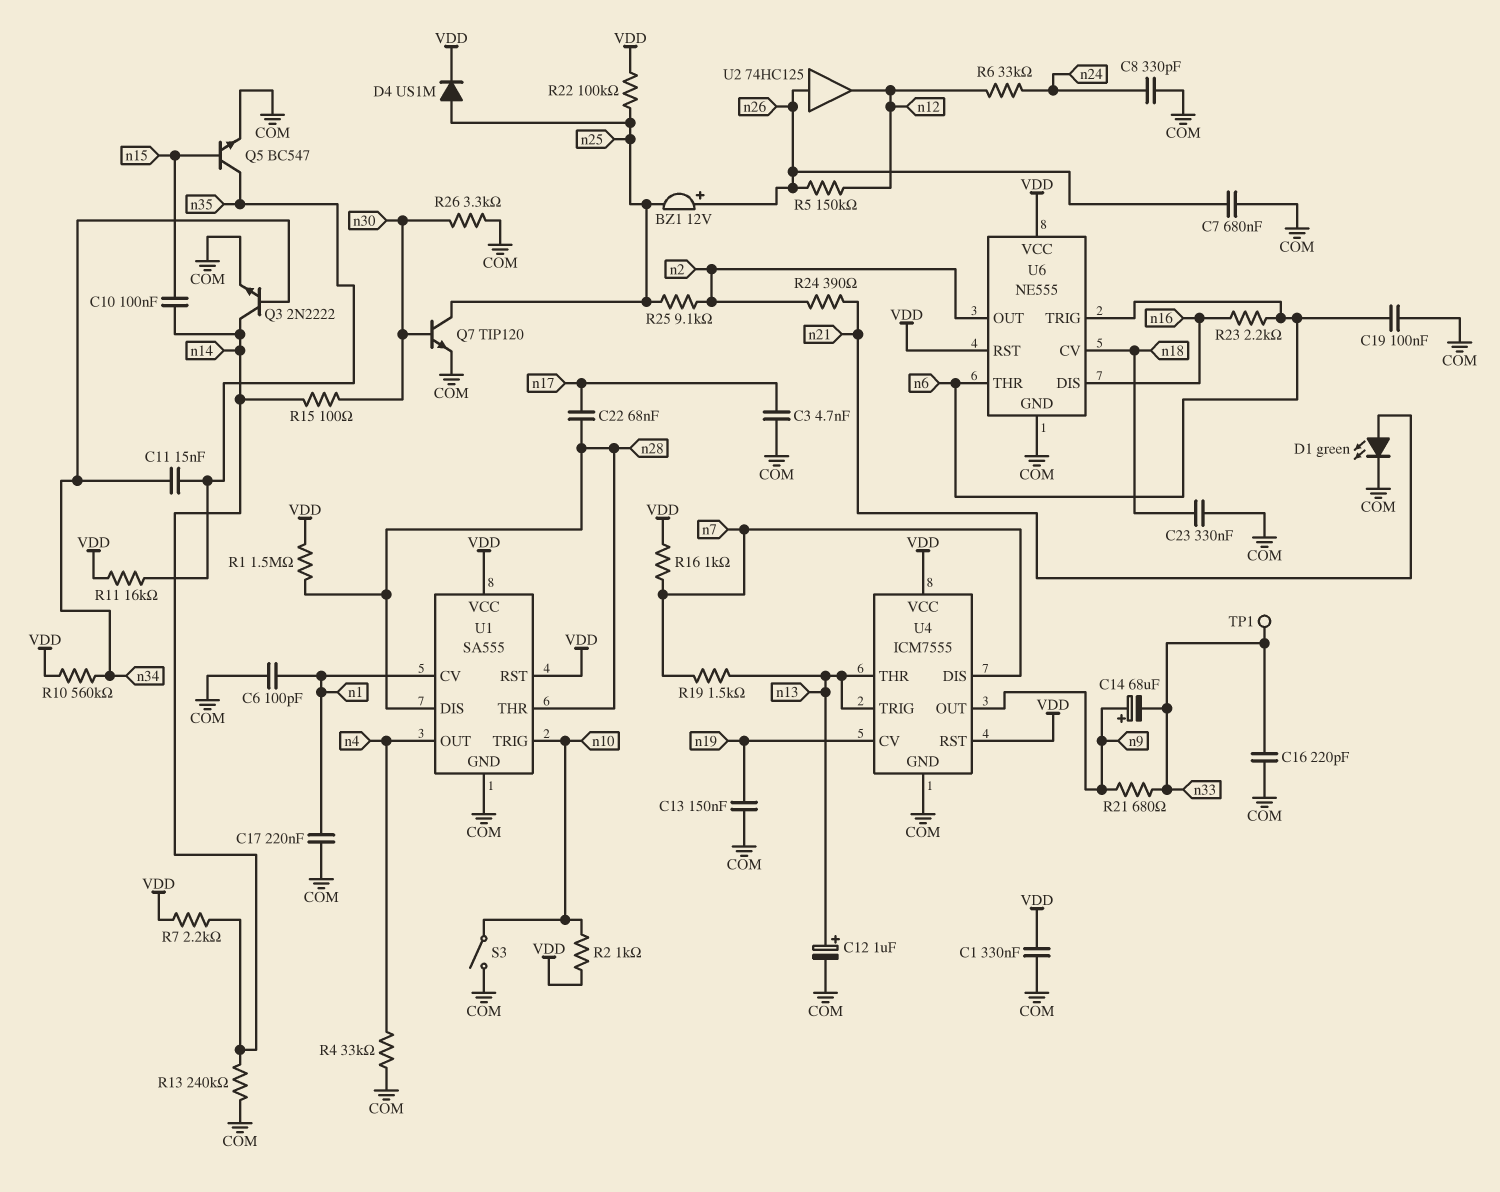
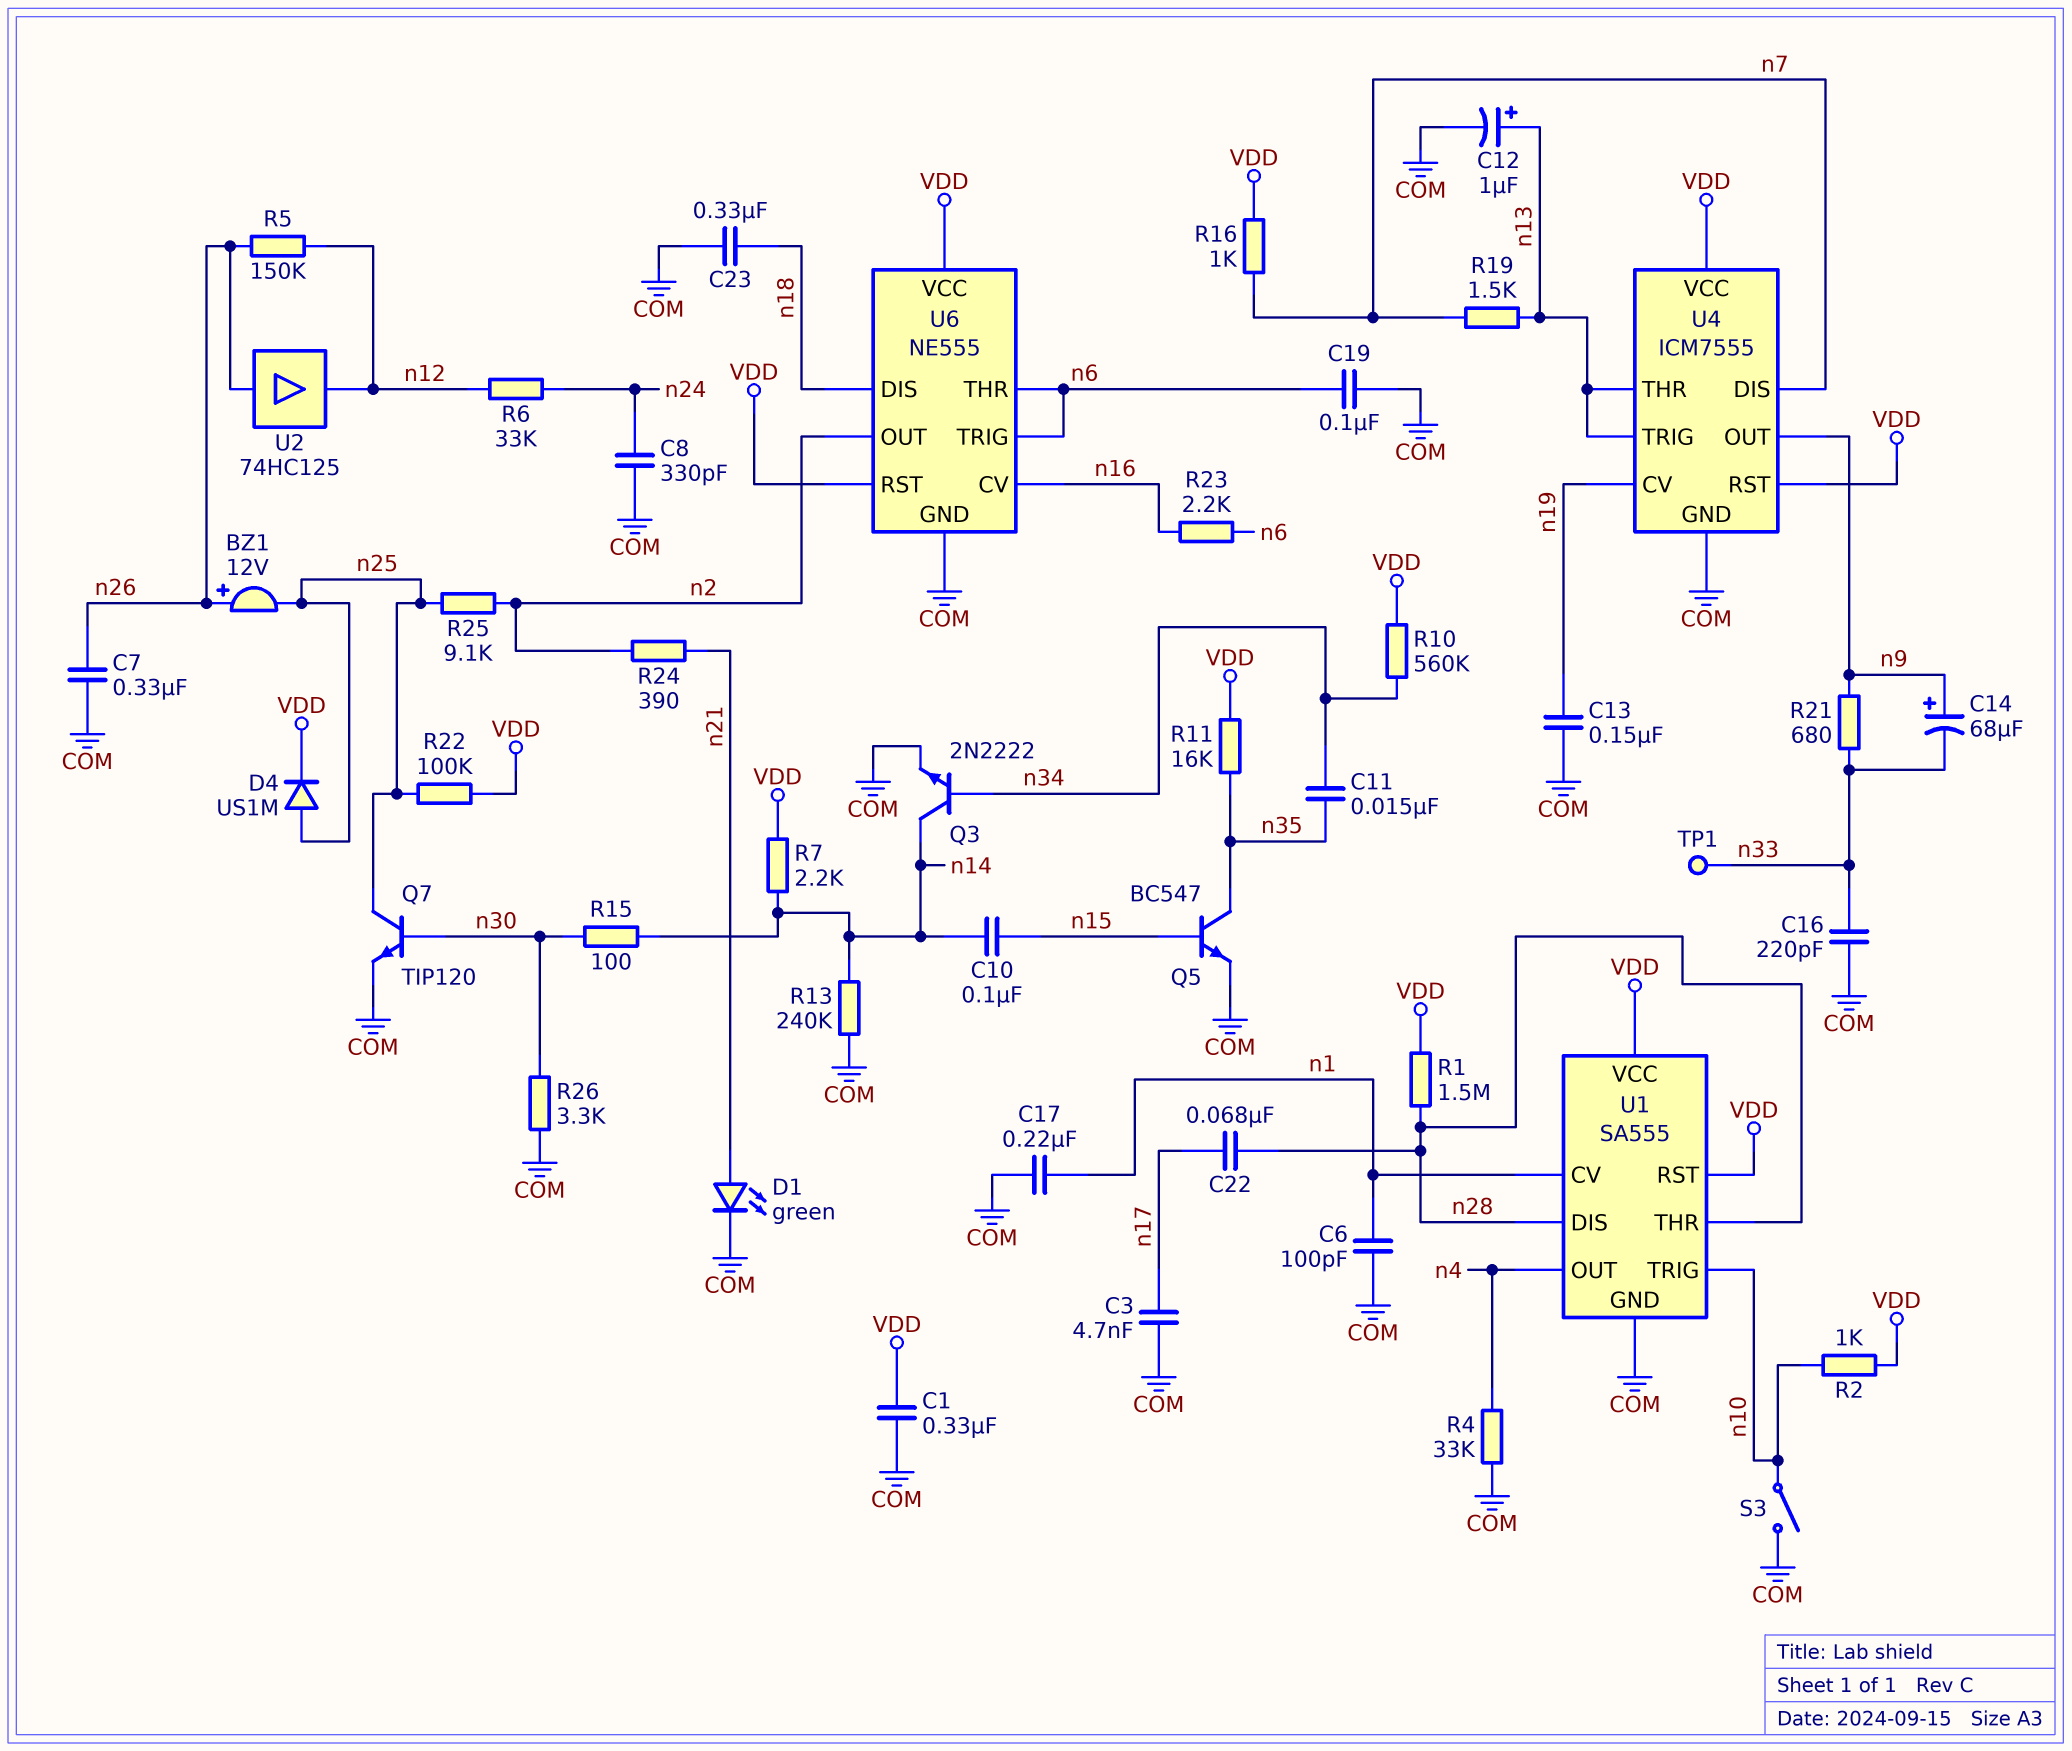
C7: 680nF (COM, n26) -> 330nF (COM, n26)
U6 pin CV: n18 -> n16
U6 pin DIS: n16 -> n18

